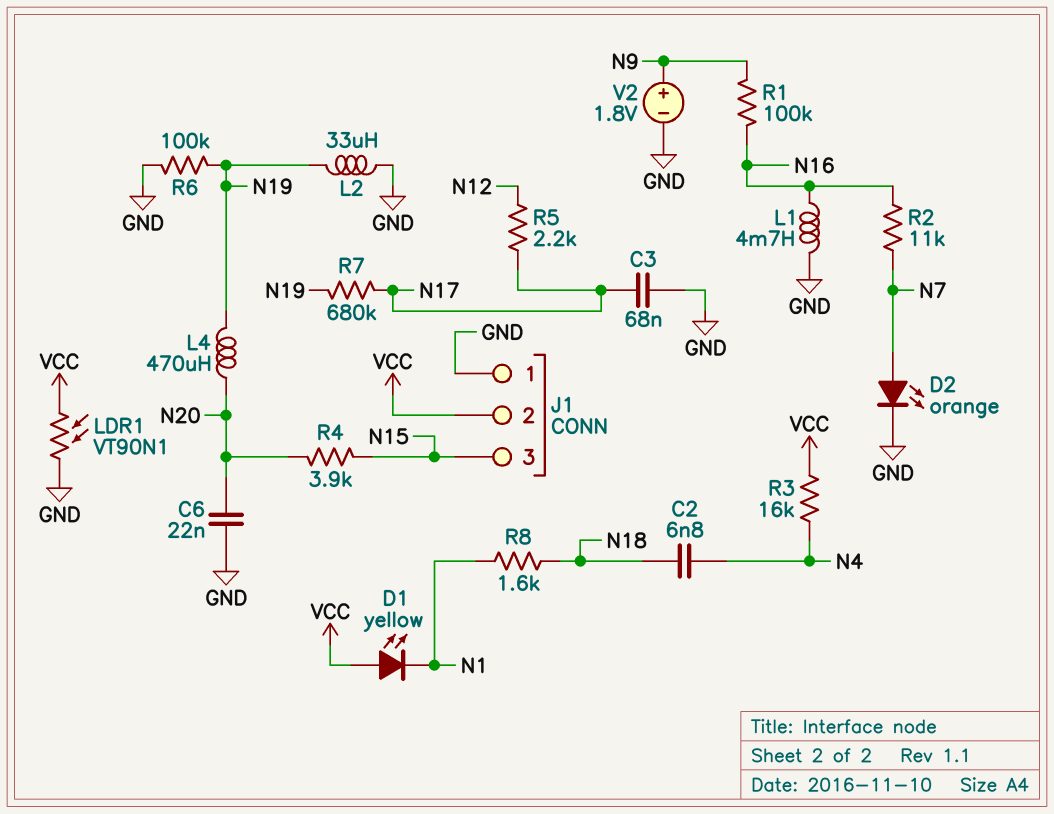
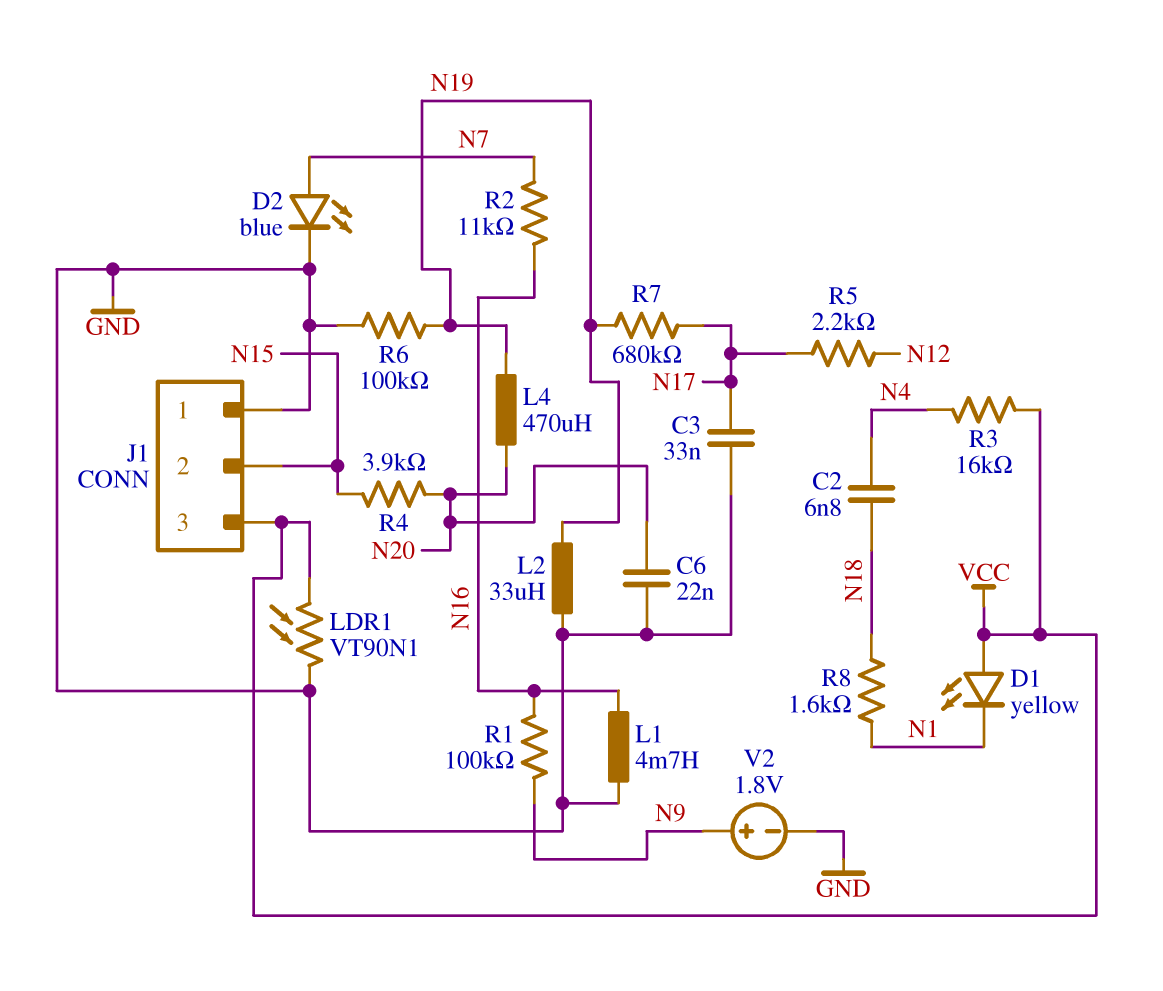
C3: 68nF (GND, N17) -> 33nF (GND, N17)
D2: LED orange (A N7, K GND) -> LED blue (A N7, K GND)
J1 pin 2: VCC -> N15
J1 pin 3: N15 -> VCC

